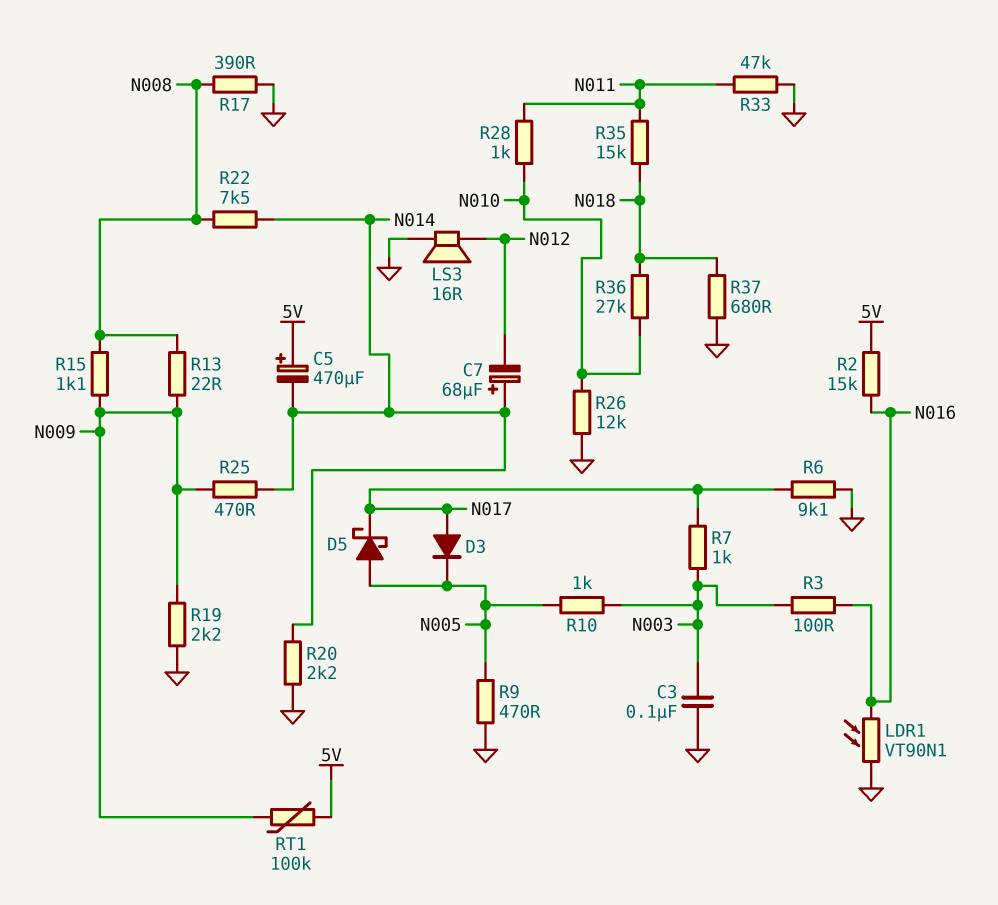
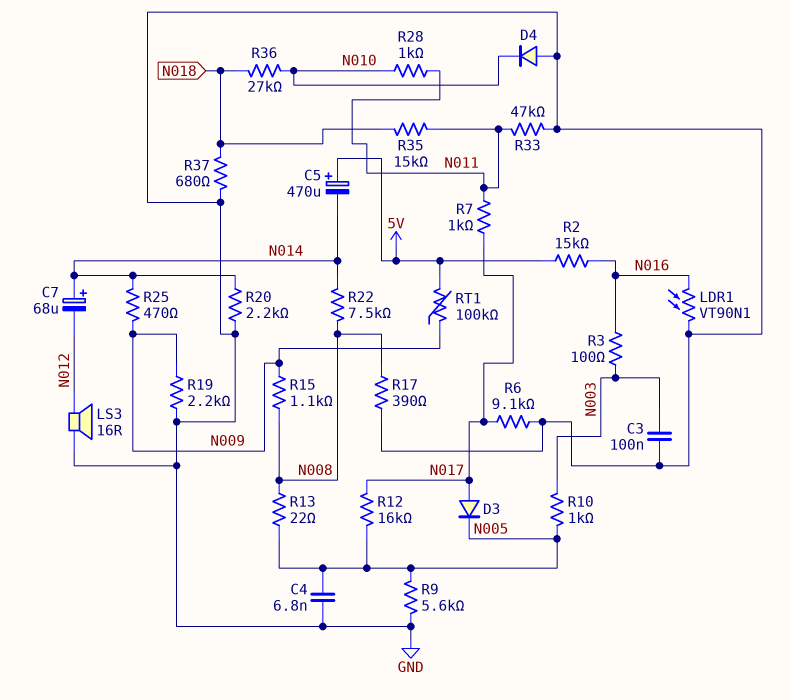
C4: none -> 6.8nF (GND, N005)
D4: none -> diode (A GND, K N010)
D5: schottky (A N005, K N017) -> none
R7: 1k (N003, N017) -> 1k (N011, N017)
R9: 470 (GND, N005) -> 5.6k (GND, N005)
R12: none -> 16k (N005, N017)
R13: 22 (N008, N009) -> 22 (N005, N008)
R26: 12k (GND, N010) -> none

